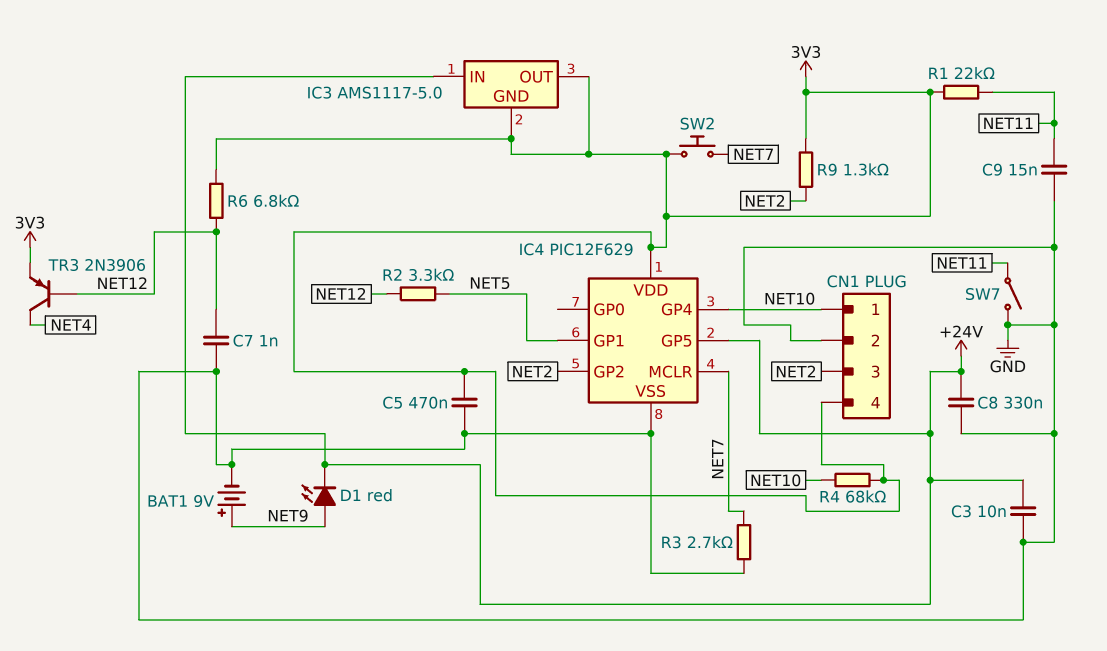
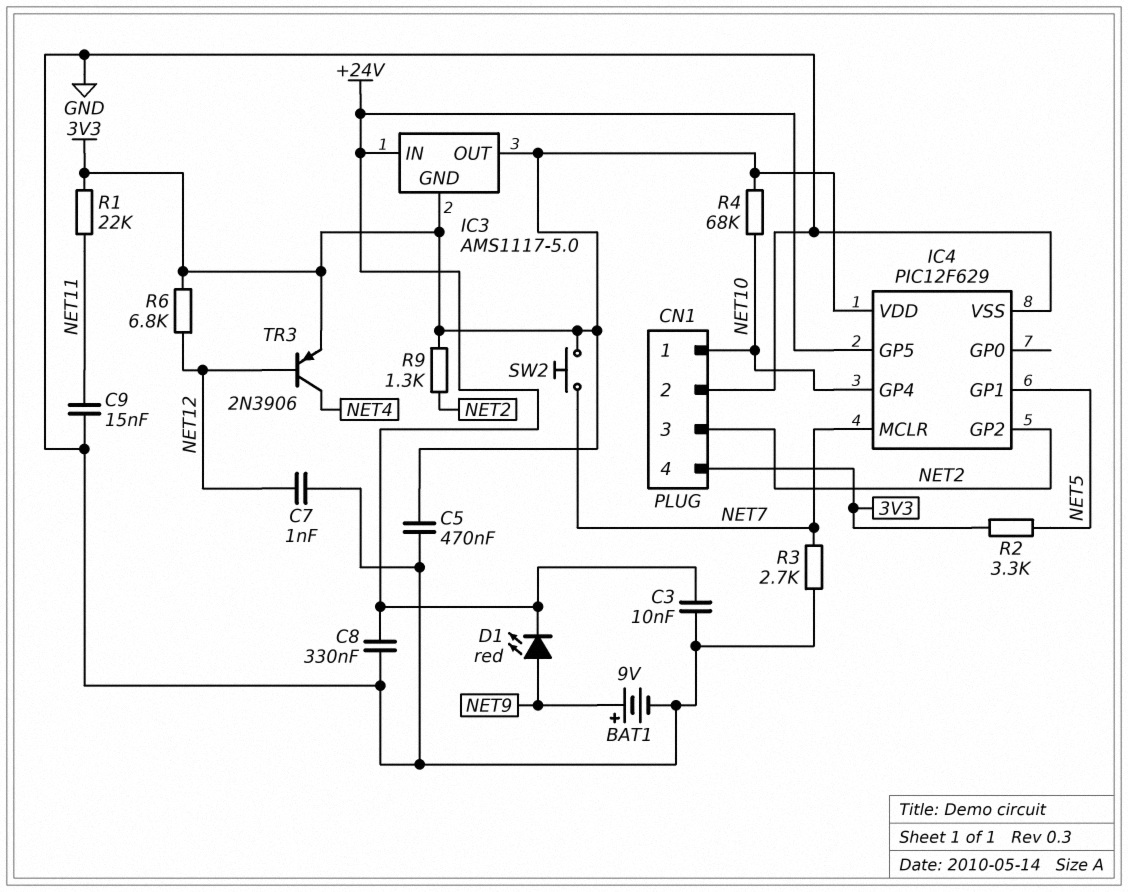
R2: 3.3k (NET5, NET12) -> 3.3k (3V3, NET5)
SW7: switch (GND, NET11) -> none

